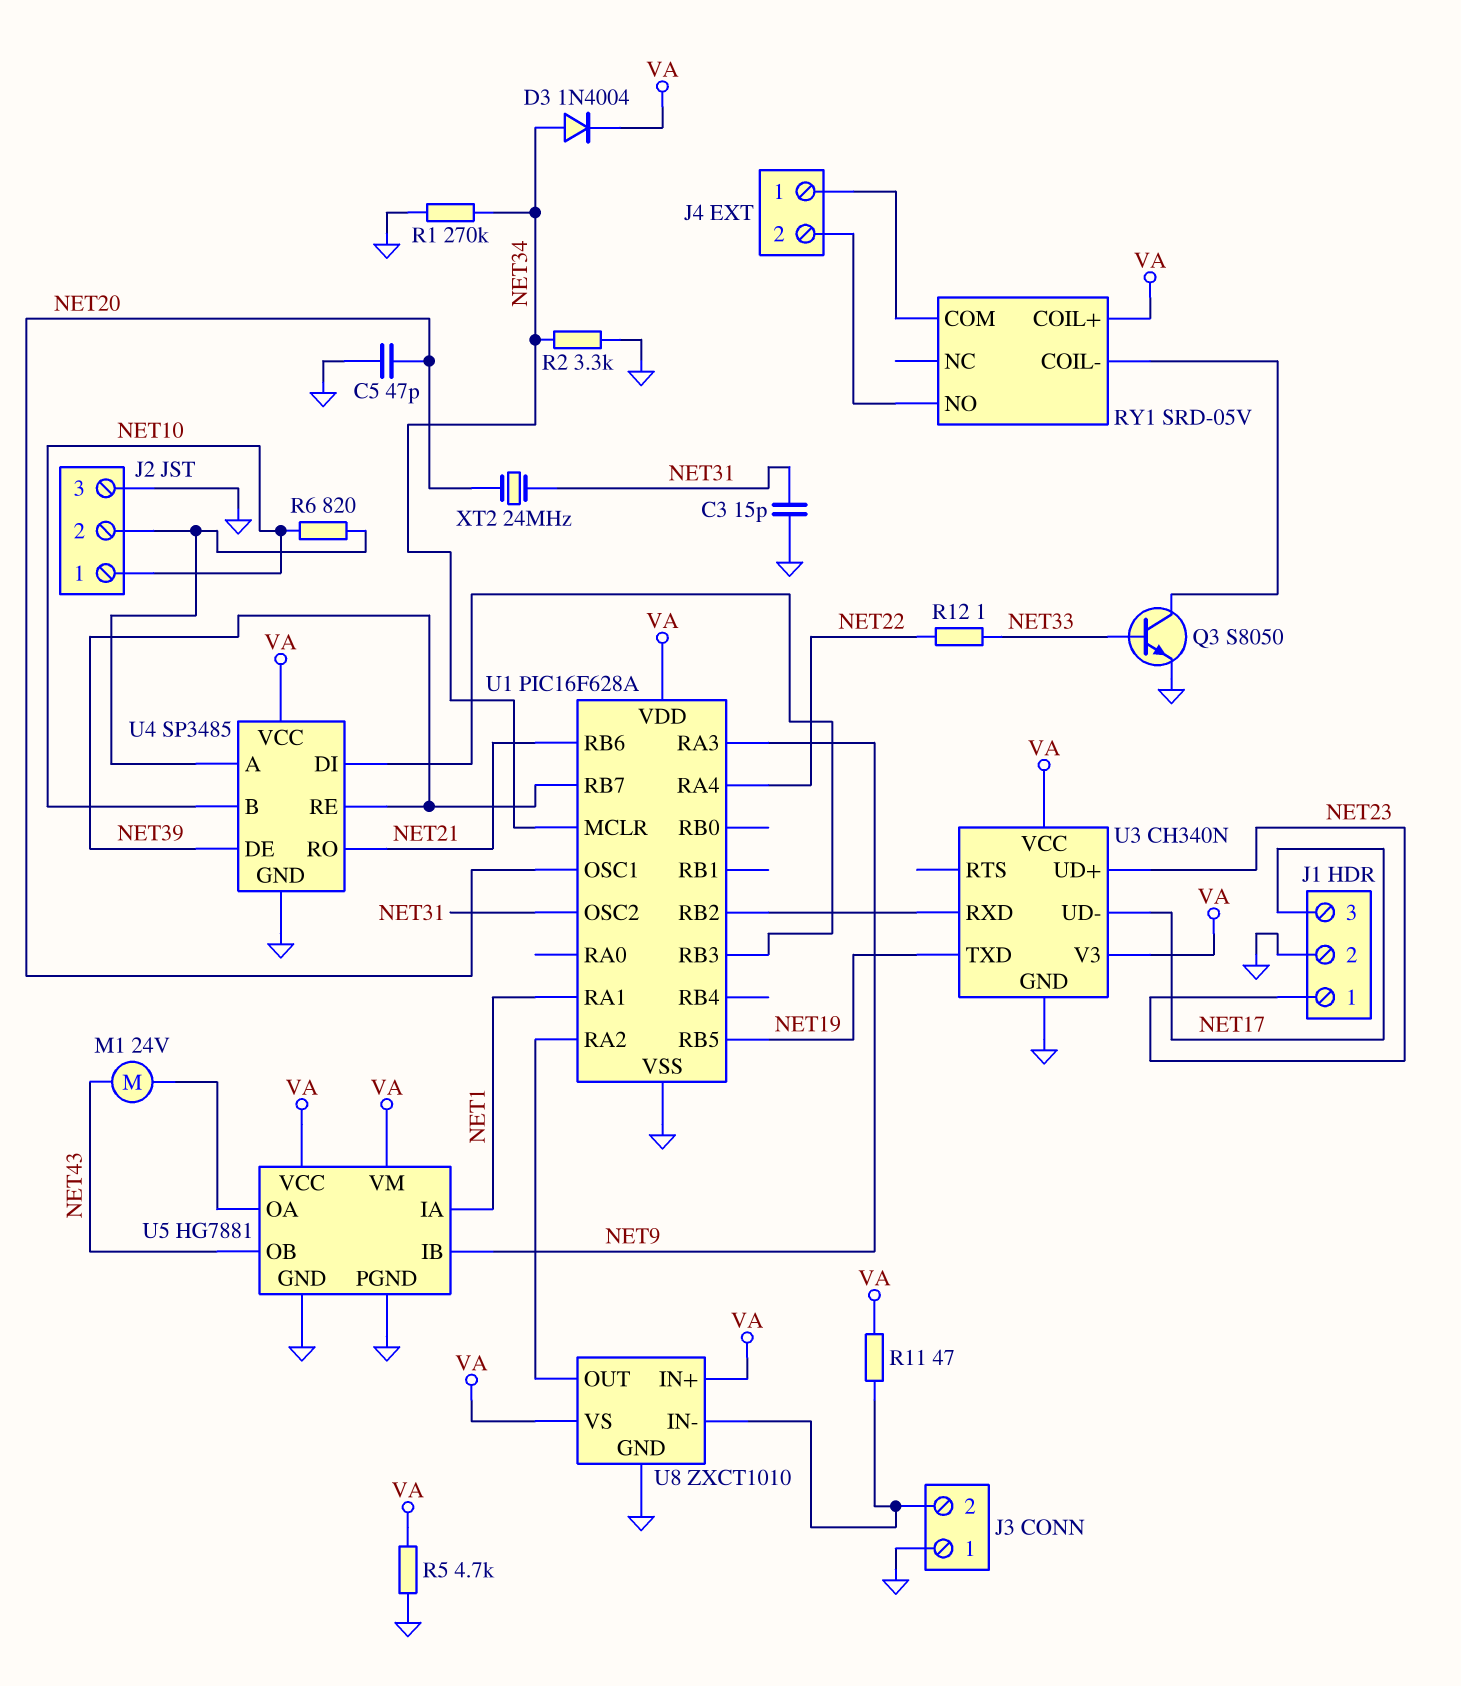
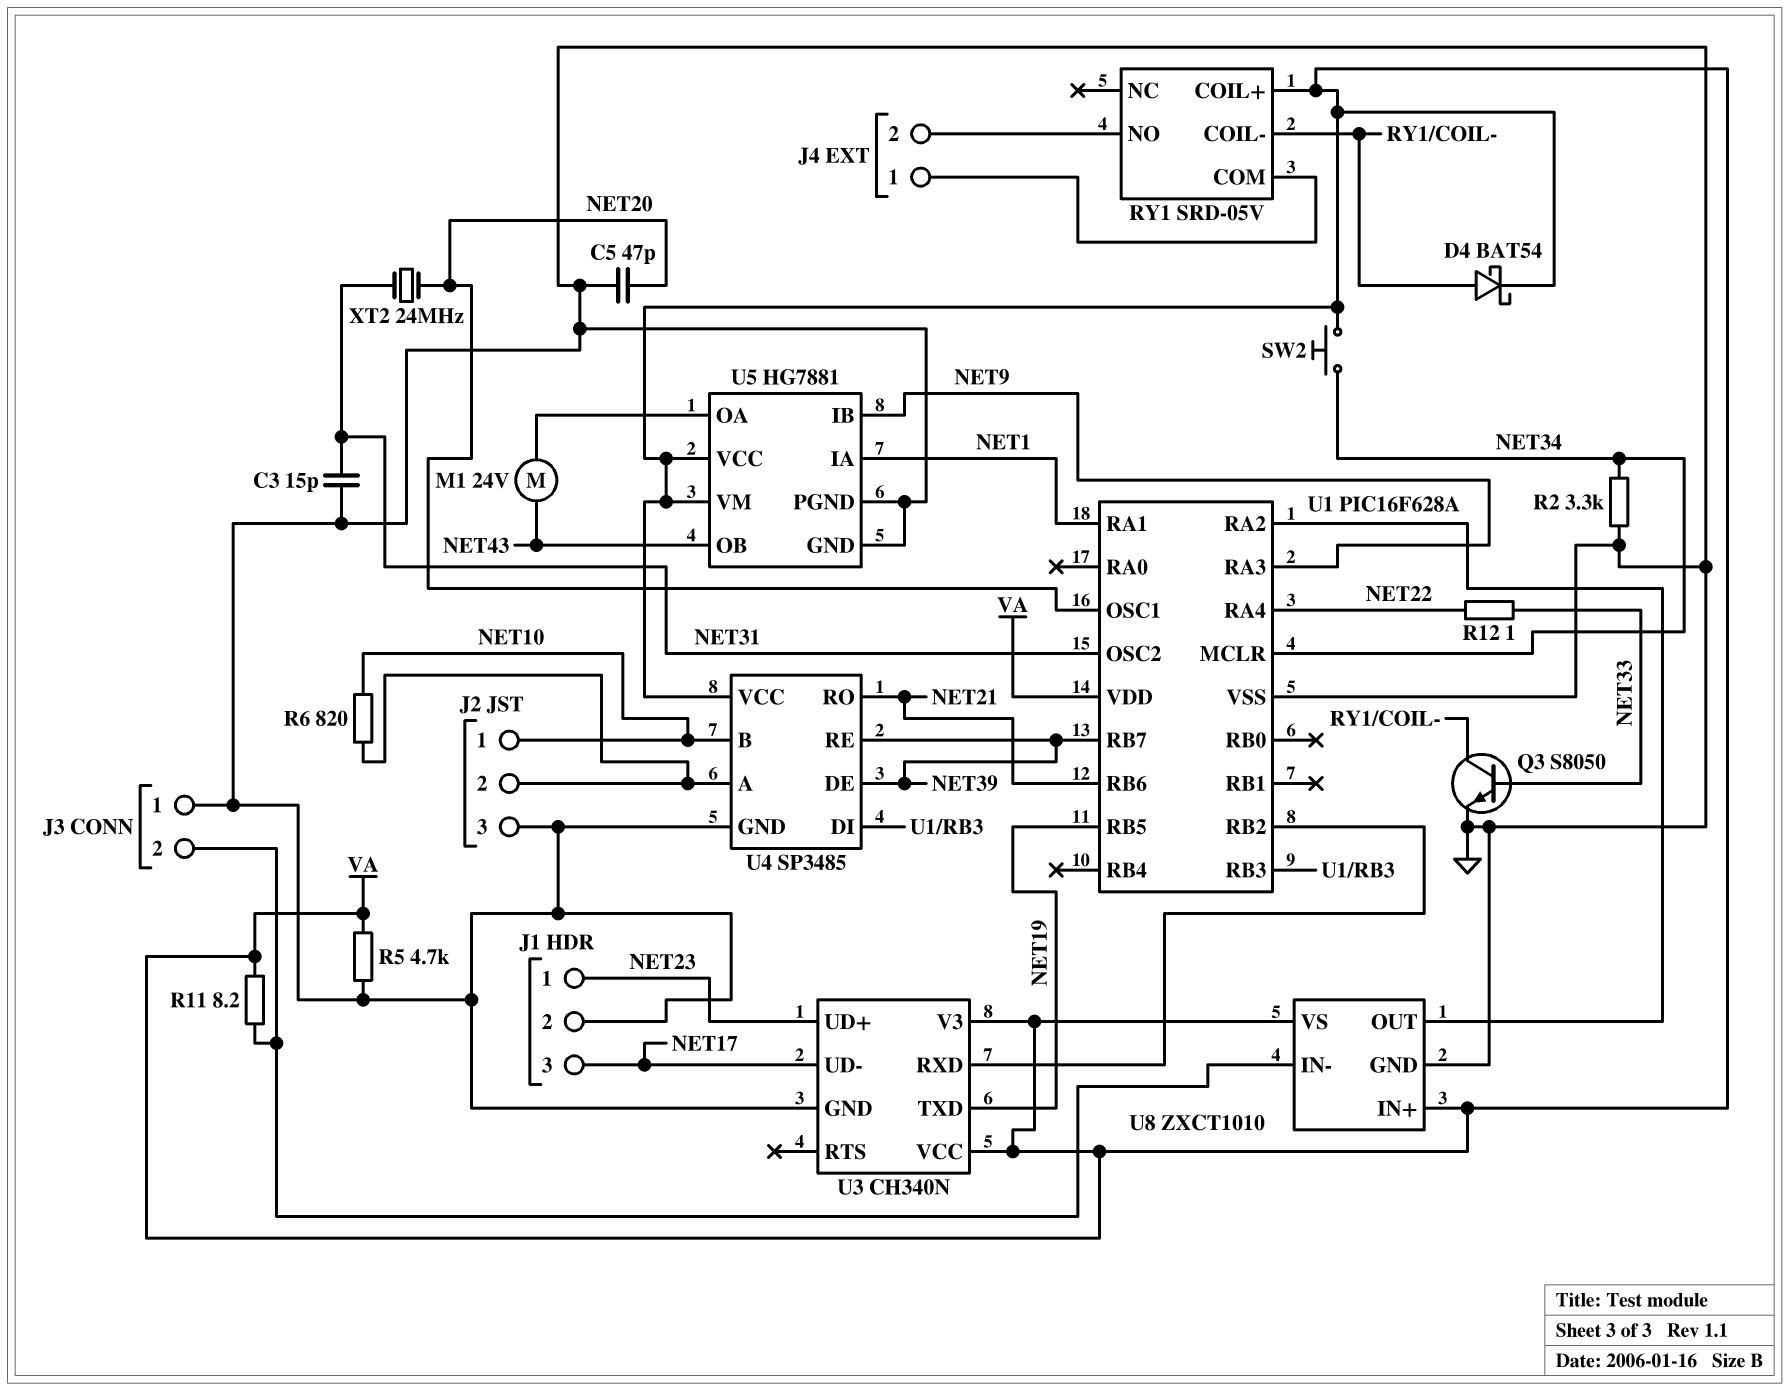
D3: diode 1N4004 (A NET34, K VA) -> none
D4: none -> schottky BAT54 (A RY1/COIL-, K VA)
R1: 270k (GND, NET34) -> none
R11: 47 (J3/2, VA) -> 8.2 (J3/2, VA)
SW2: none -> button (NET34, VA)

